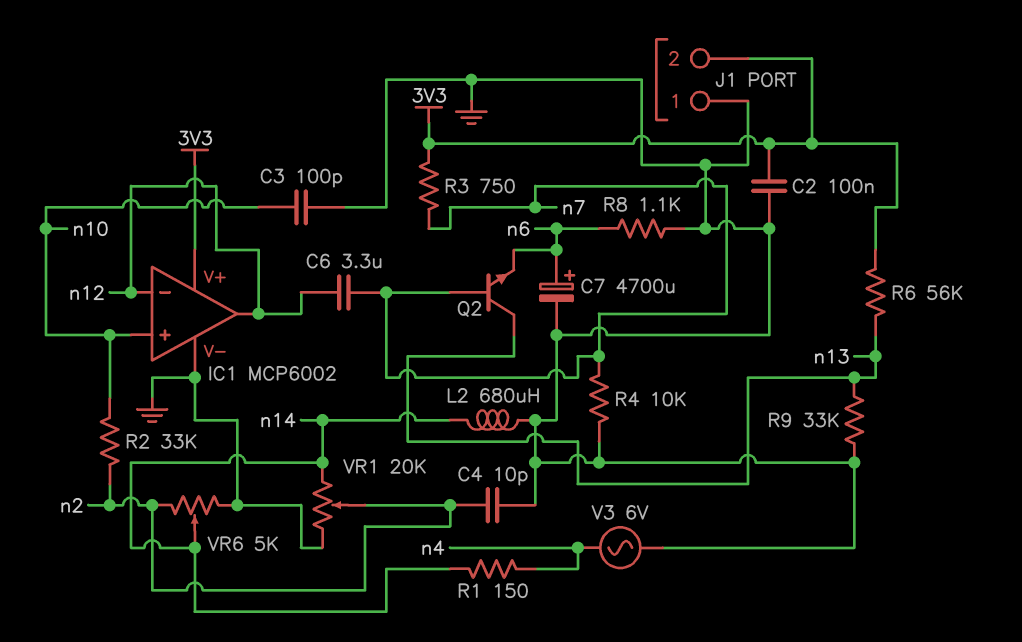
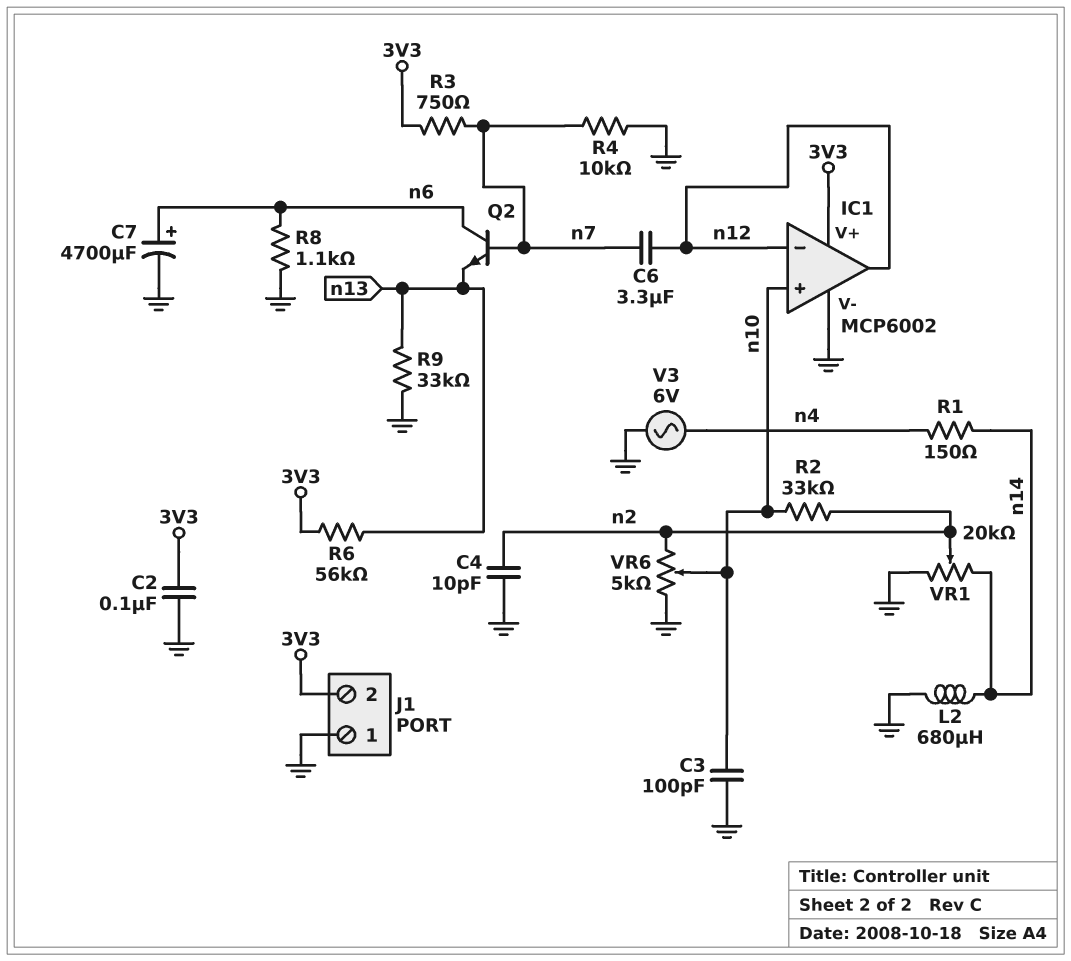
Q2: NPN (B n7, C n13, E n6) -> NPN (B n7, C n6, E n13)
VR6: 5k (GND, n2, wiper n14) -> 5k (GND, n2, wiper n10)

